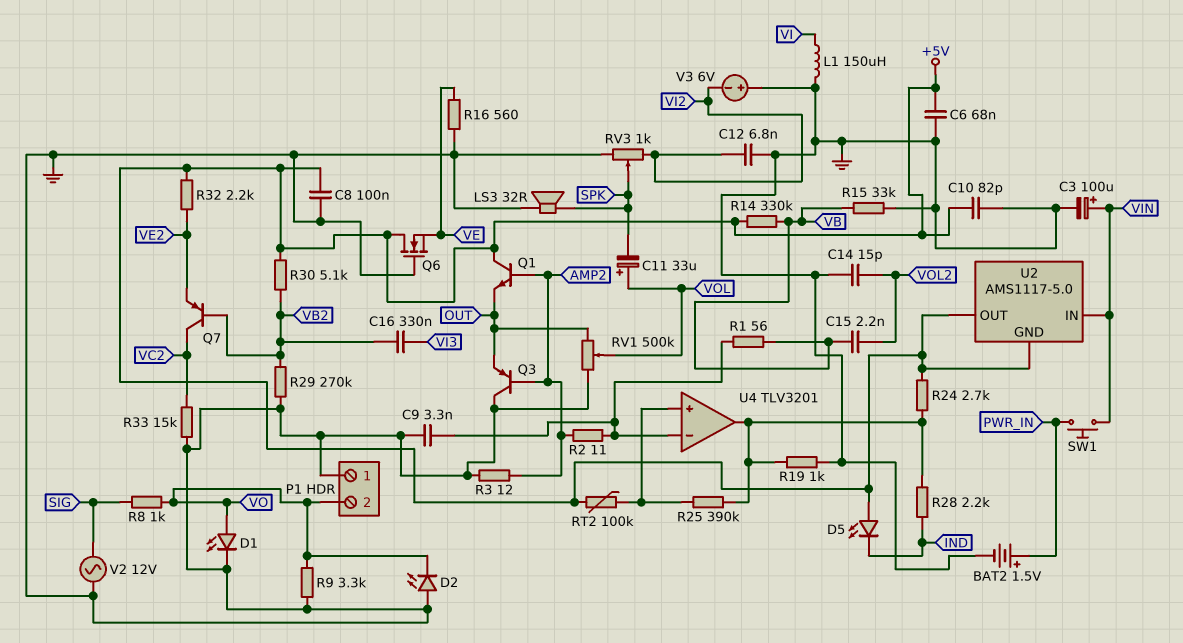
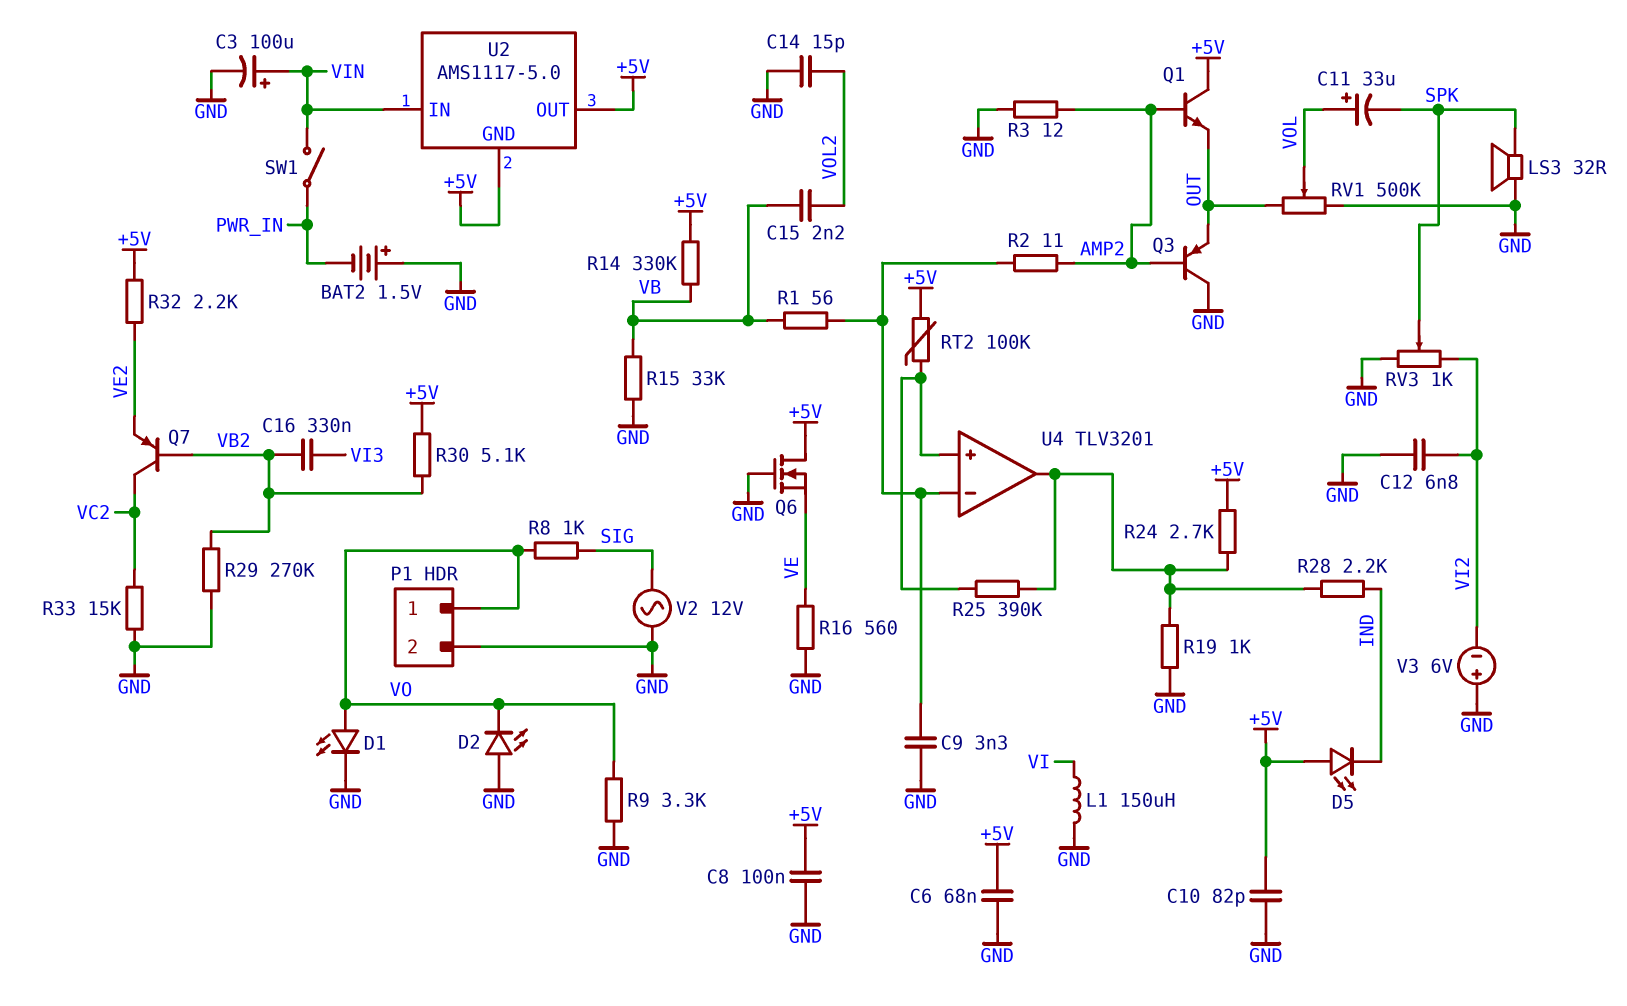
BAT2: 1.5V (plus PWR_IN, minus GND) -> 1.5V (plus GND, minus PWR_IN)
P1 pin 1: GND -> VO
P1 pin 2: VO -> GND
SW1: button (PWR_IN, VIN) -> switch (PWR_IN, VIN)

